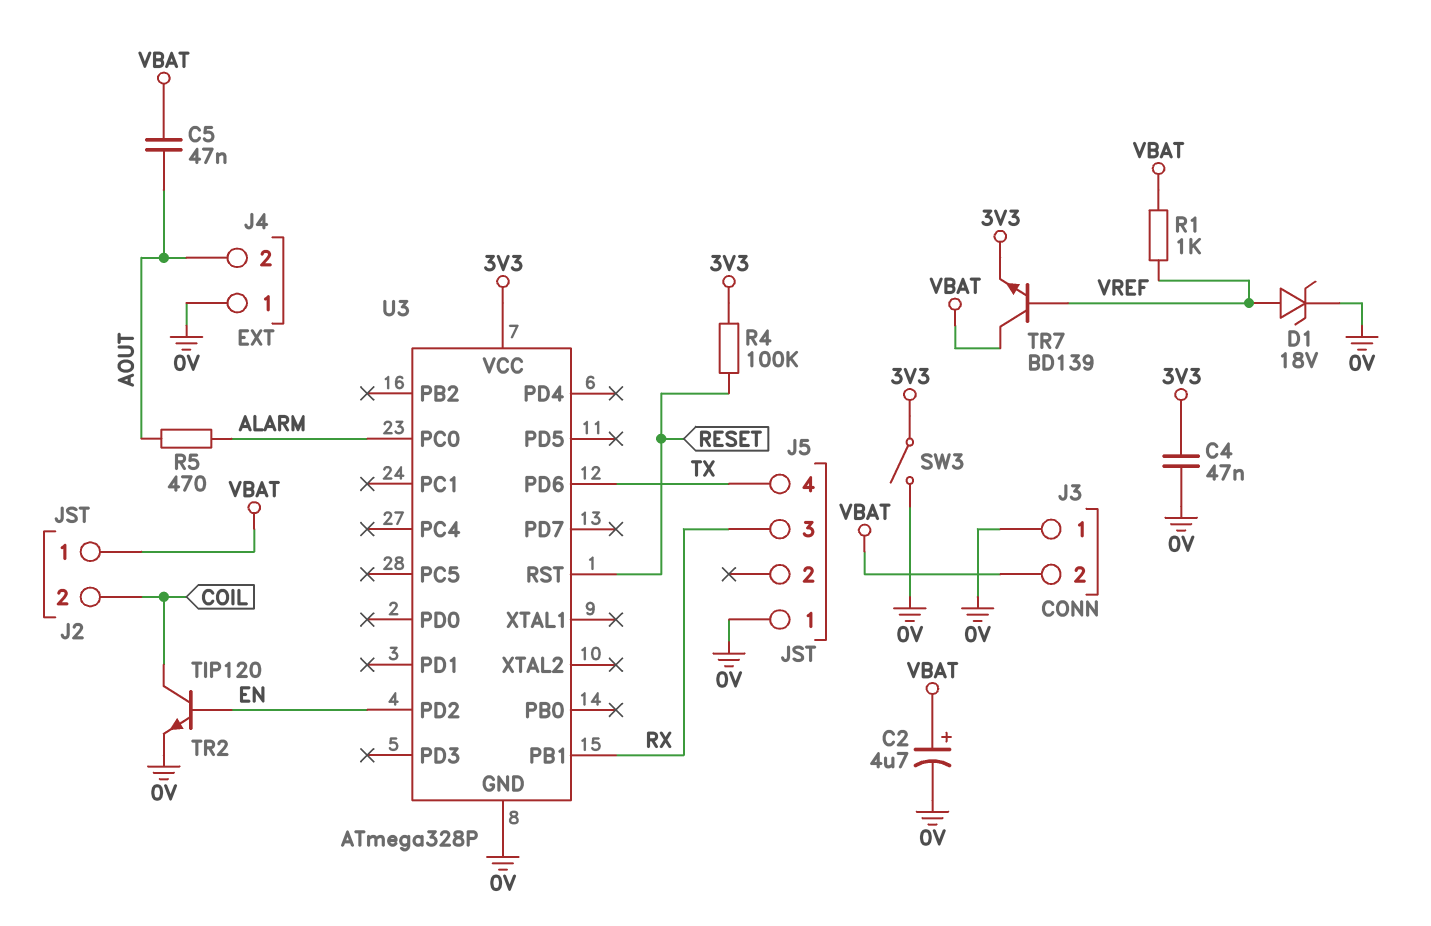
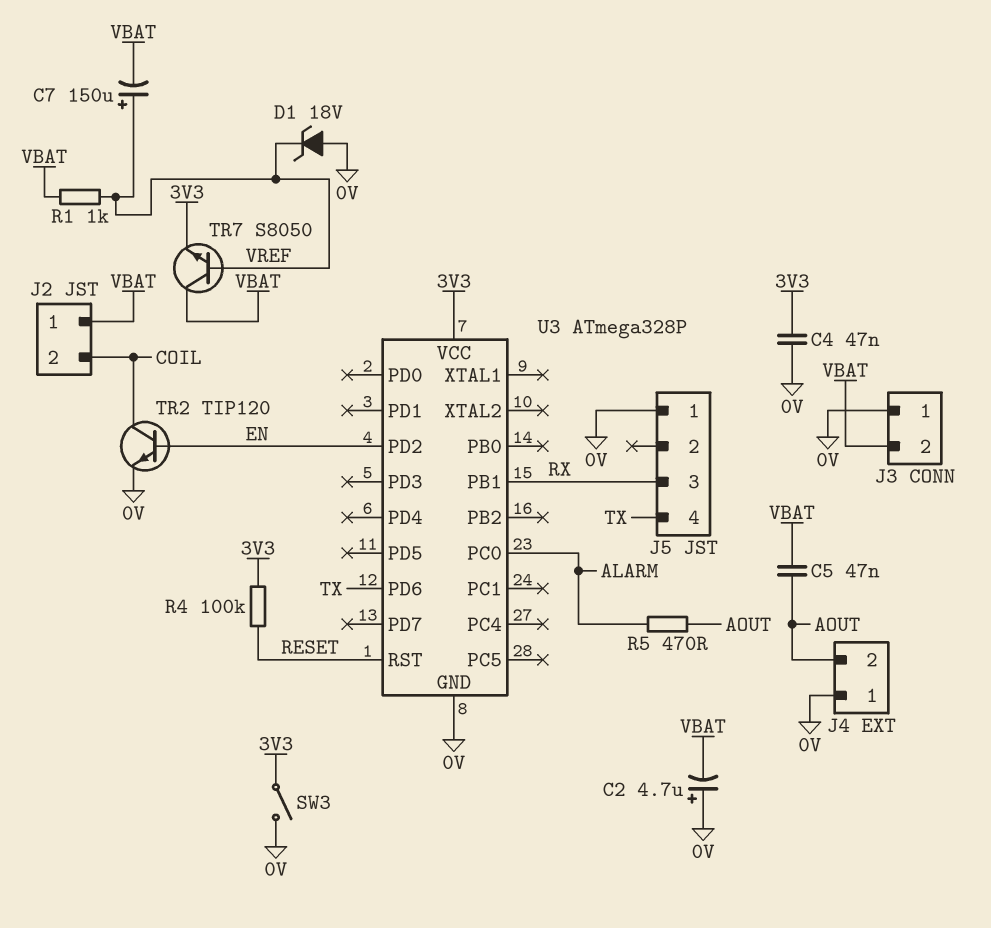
C2: 4.7uF (plus VBAT, minus 0V) -> 4.7uF (plus 0V, minus VBAT)
C7: none -> 150uF (plus VREF, minus VBAT)
D1: zener 18V (A VREF, K 0V) -> zener 18V (A 0V, K VREF)
TR7: NPN BD139 (B VREF, C VBAT, E 3V3) -> NPN S8050 (B VREF, C VBAT, E 3V3)

